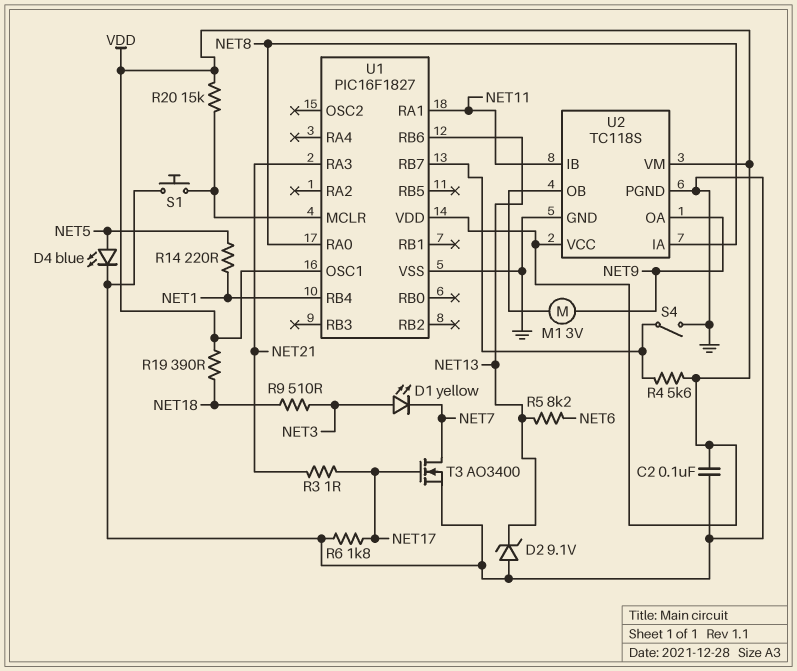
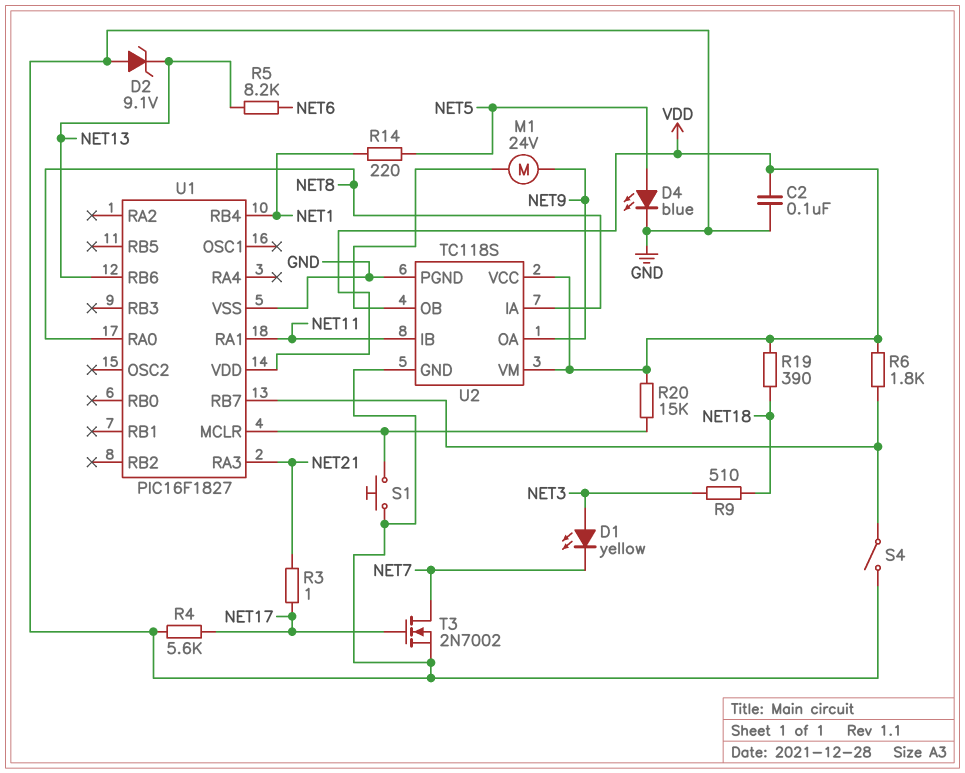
M1: motor 3V (NET9, U2/OB) -> motor 24V (NET9, U2/OB)
R4: 5.6k (U1/RB7, VDD) -> 5.6k (GND, NET17)
R6: 1.8k (GND, NET17) -> 1.8k (U1/RB7, VDD)
T3: NMOS AO3400 (G NET17, D NET7, S GND) -> NMOS 2N7002 (G NET17, D NET7, S GND)
U1 pin OSC1: VDD -> none

